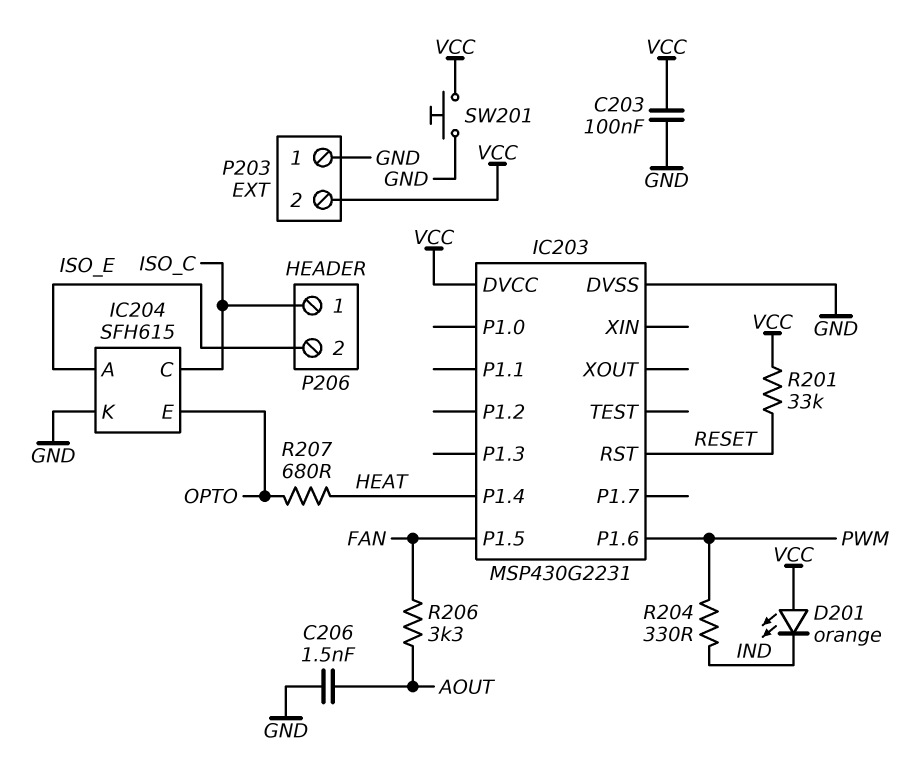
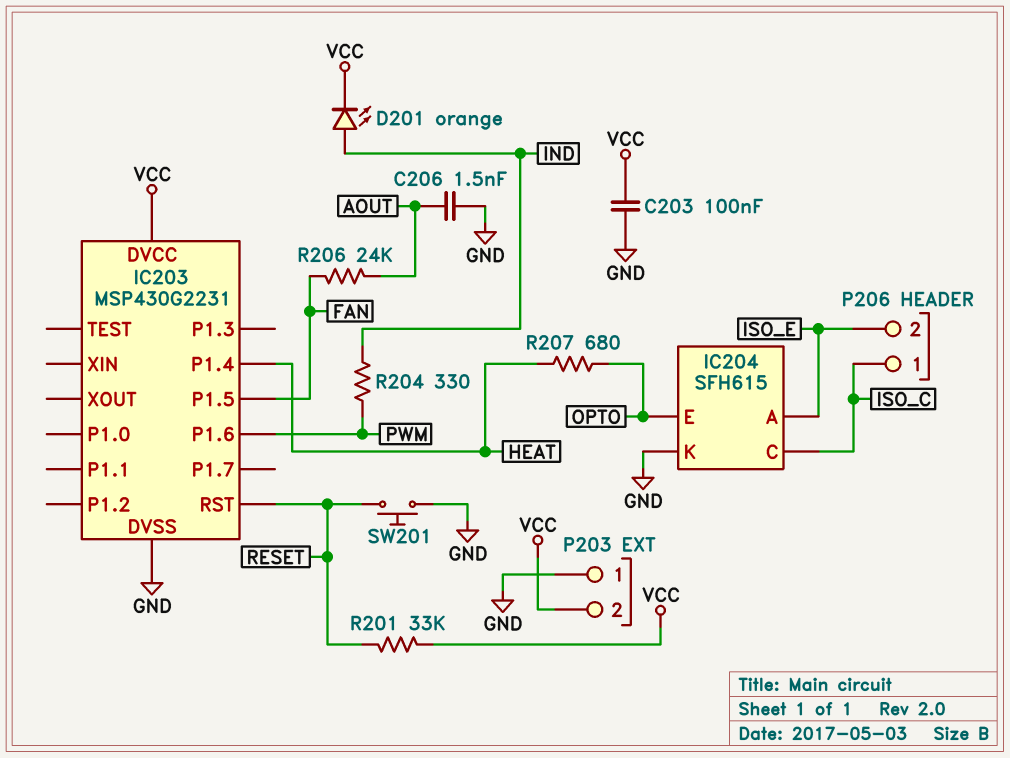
D201: LED orange (A VCC, K IND) -> LED orange (A IND, K VCC)
R206: 3.3k (AOUT, FAN) -> 24k (AOUT, FAN)
SW201: button (GND, VCC) -> button (GND, RESET)

